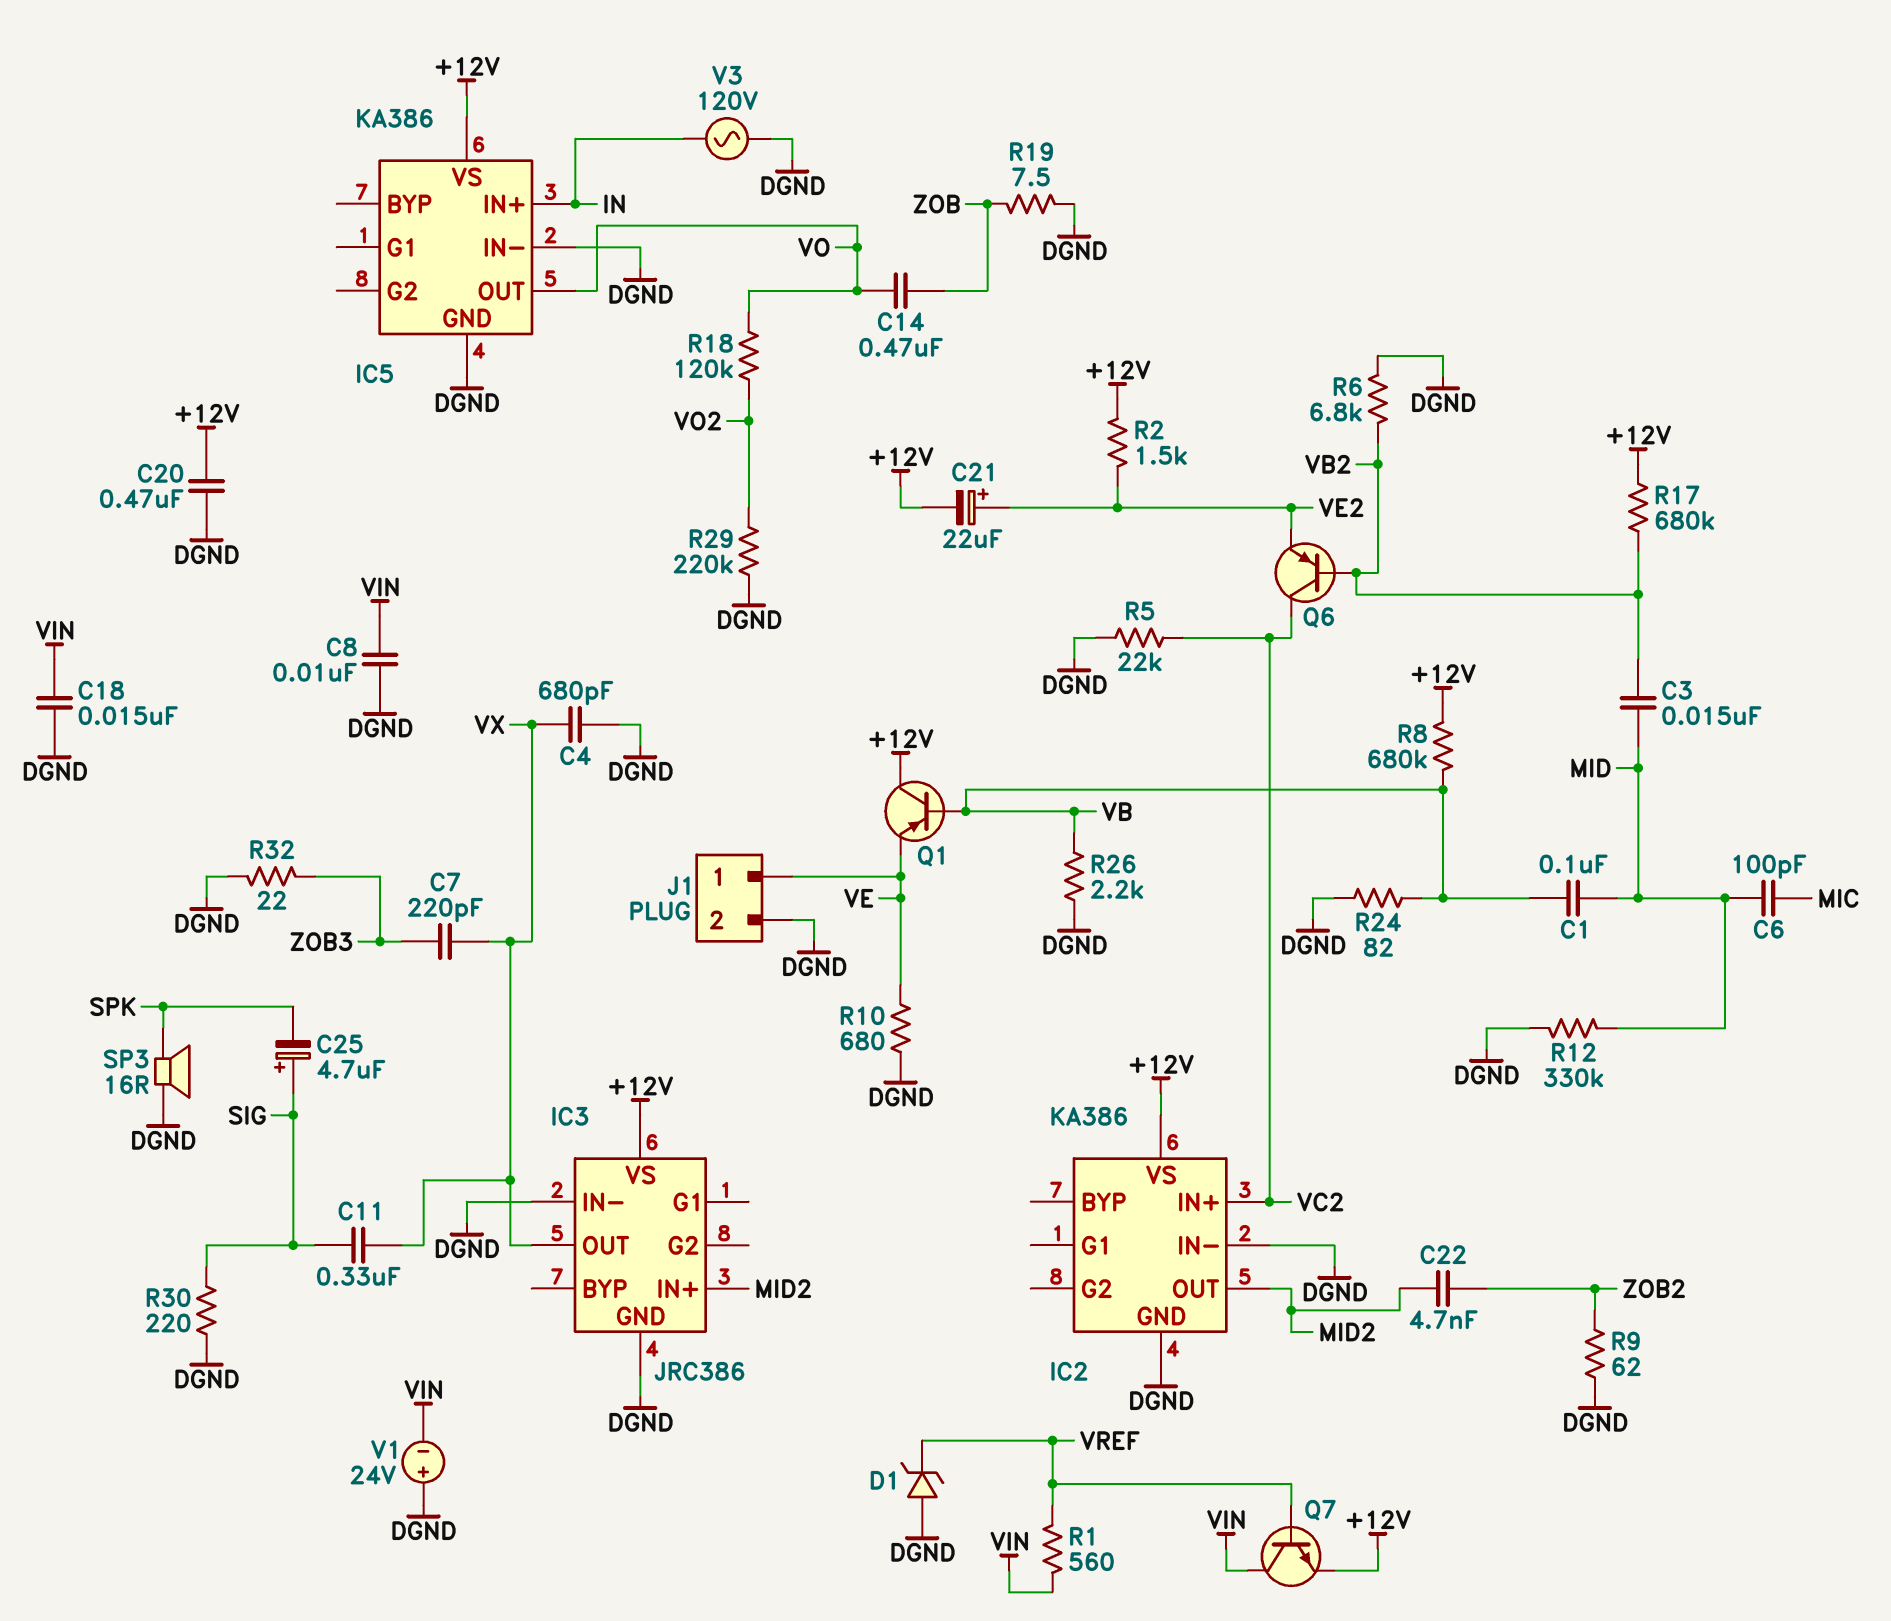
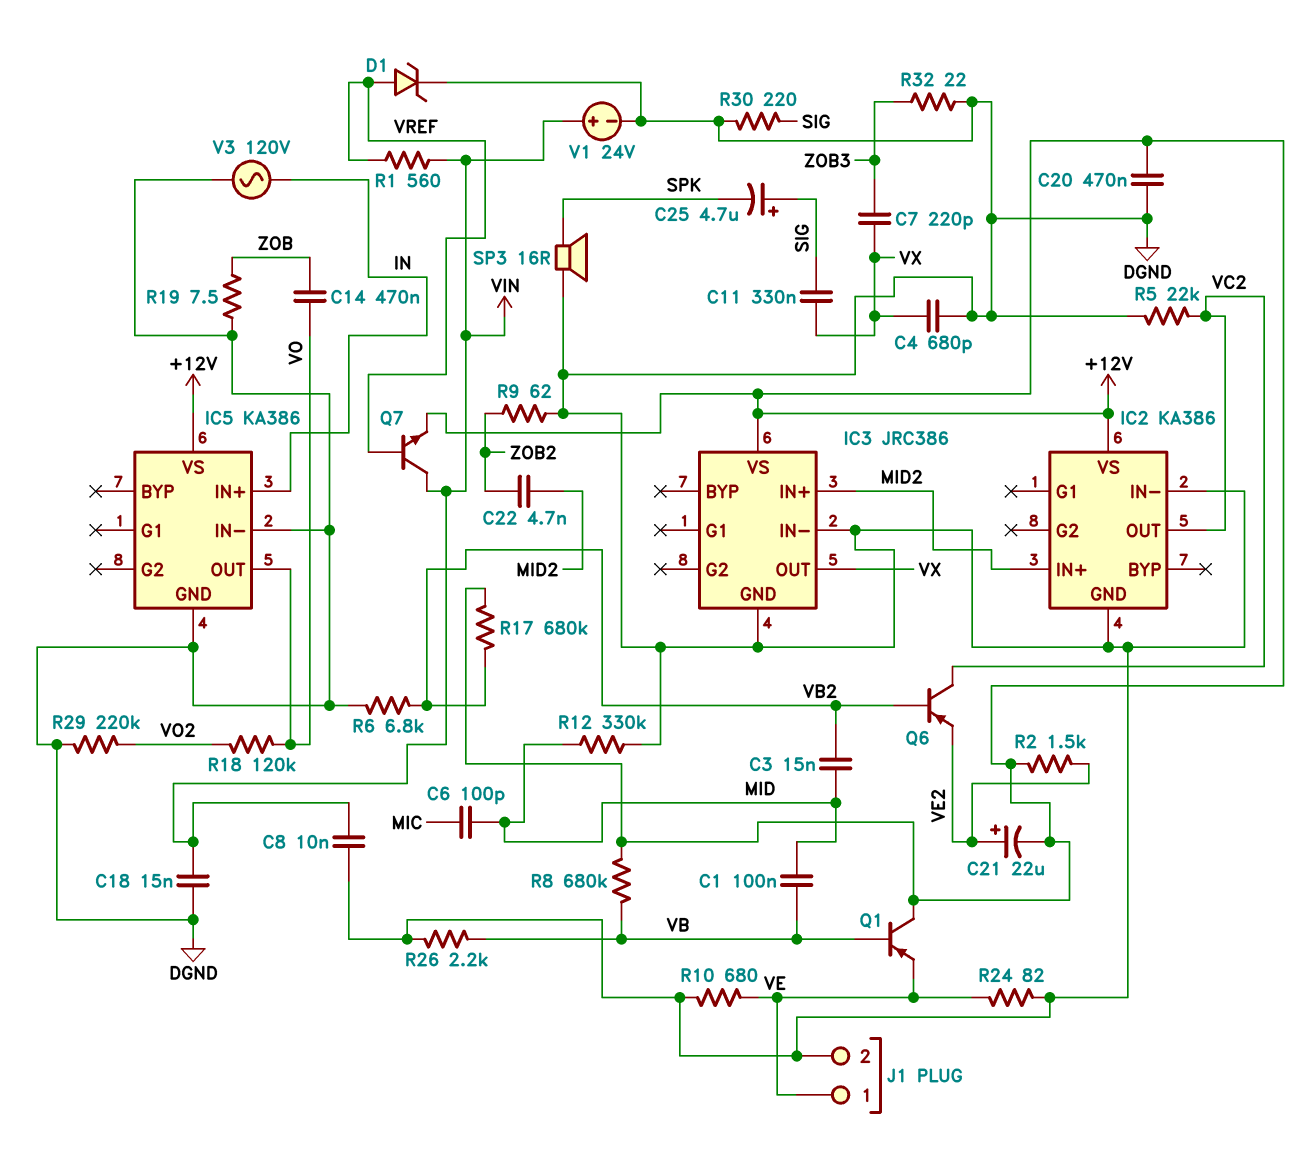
D1: zener (A DGND, K VREF) -> zener (A VREF, K DGND)
IC2 pin IN+: VC2 -> MID2
IC2 pin OUT: MID2 -> VC2
R24: 82 (DGND, VB) -> 82 (DGND, VE)
V1: 24V (plus DGND, minus VIN) -> 24V (plus VIN, minus DGND)

